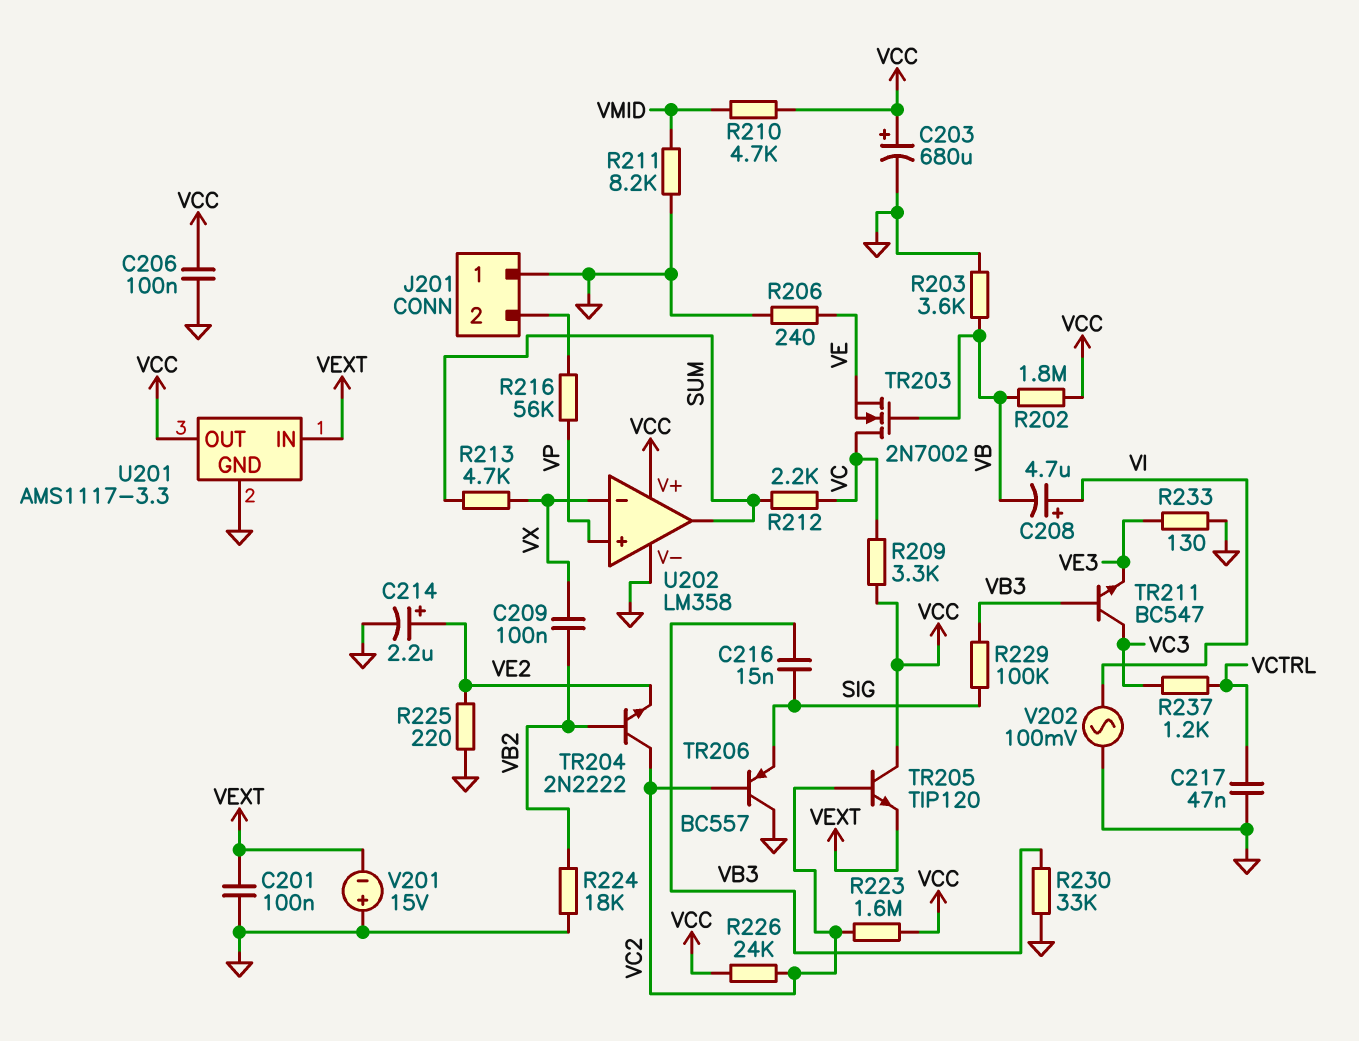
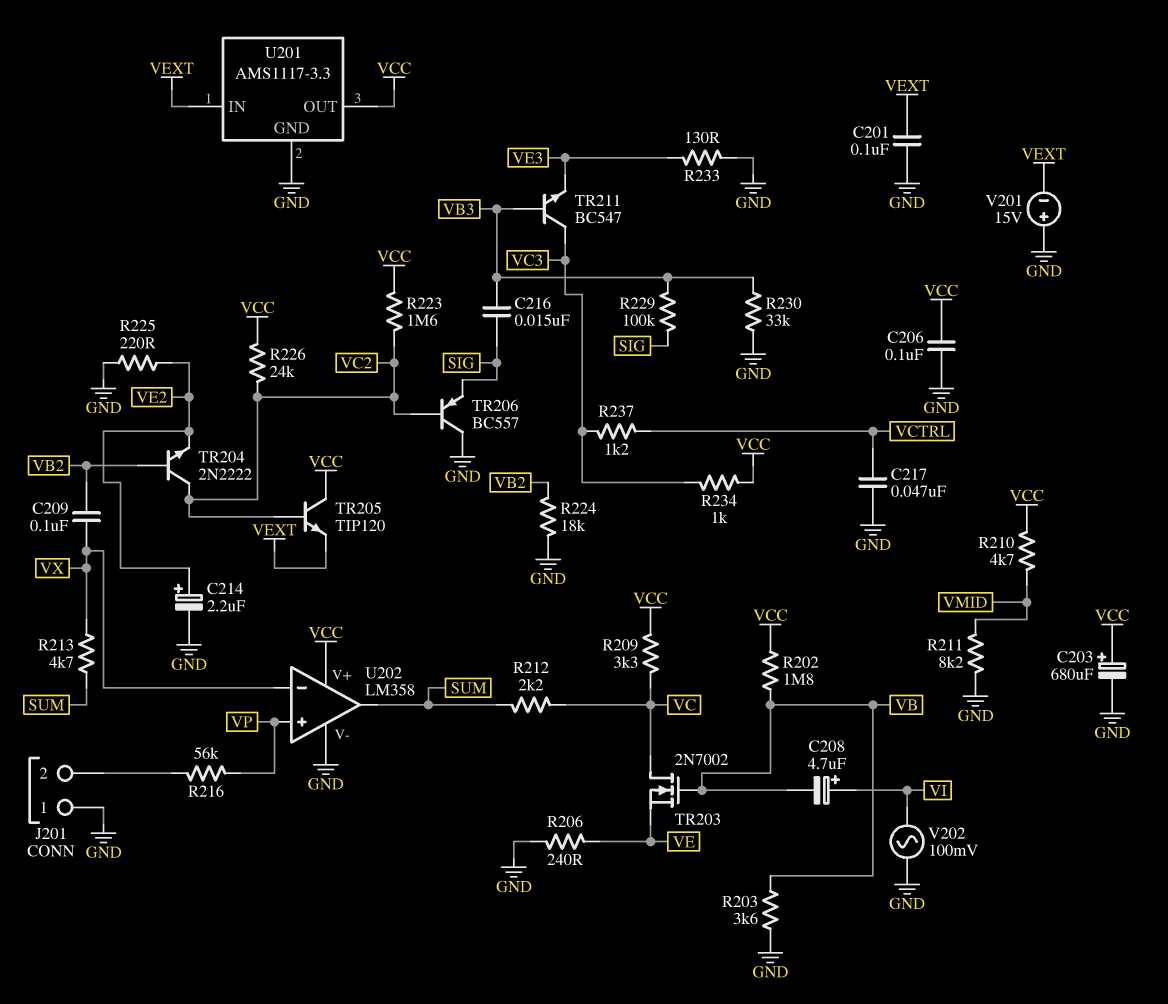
R234: none -> 1k (VC3, VCC)

